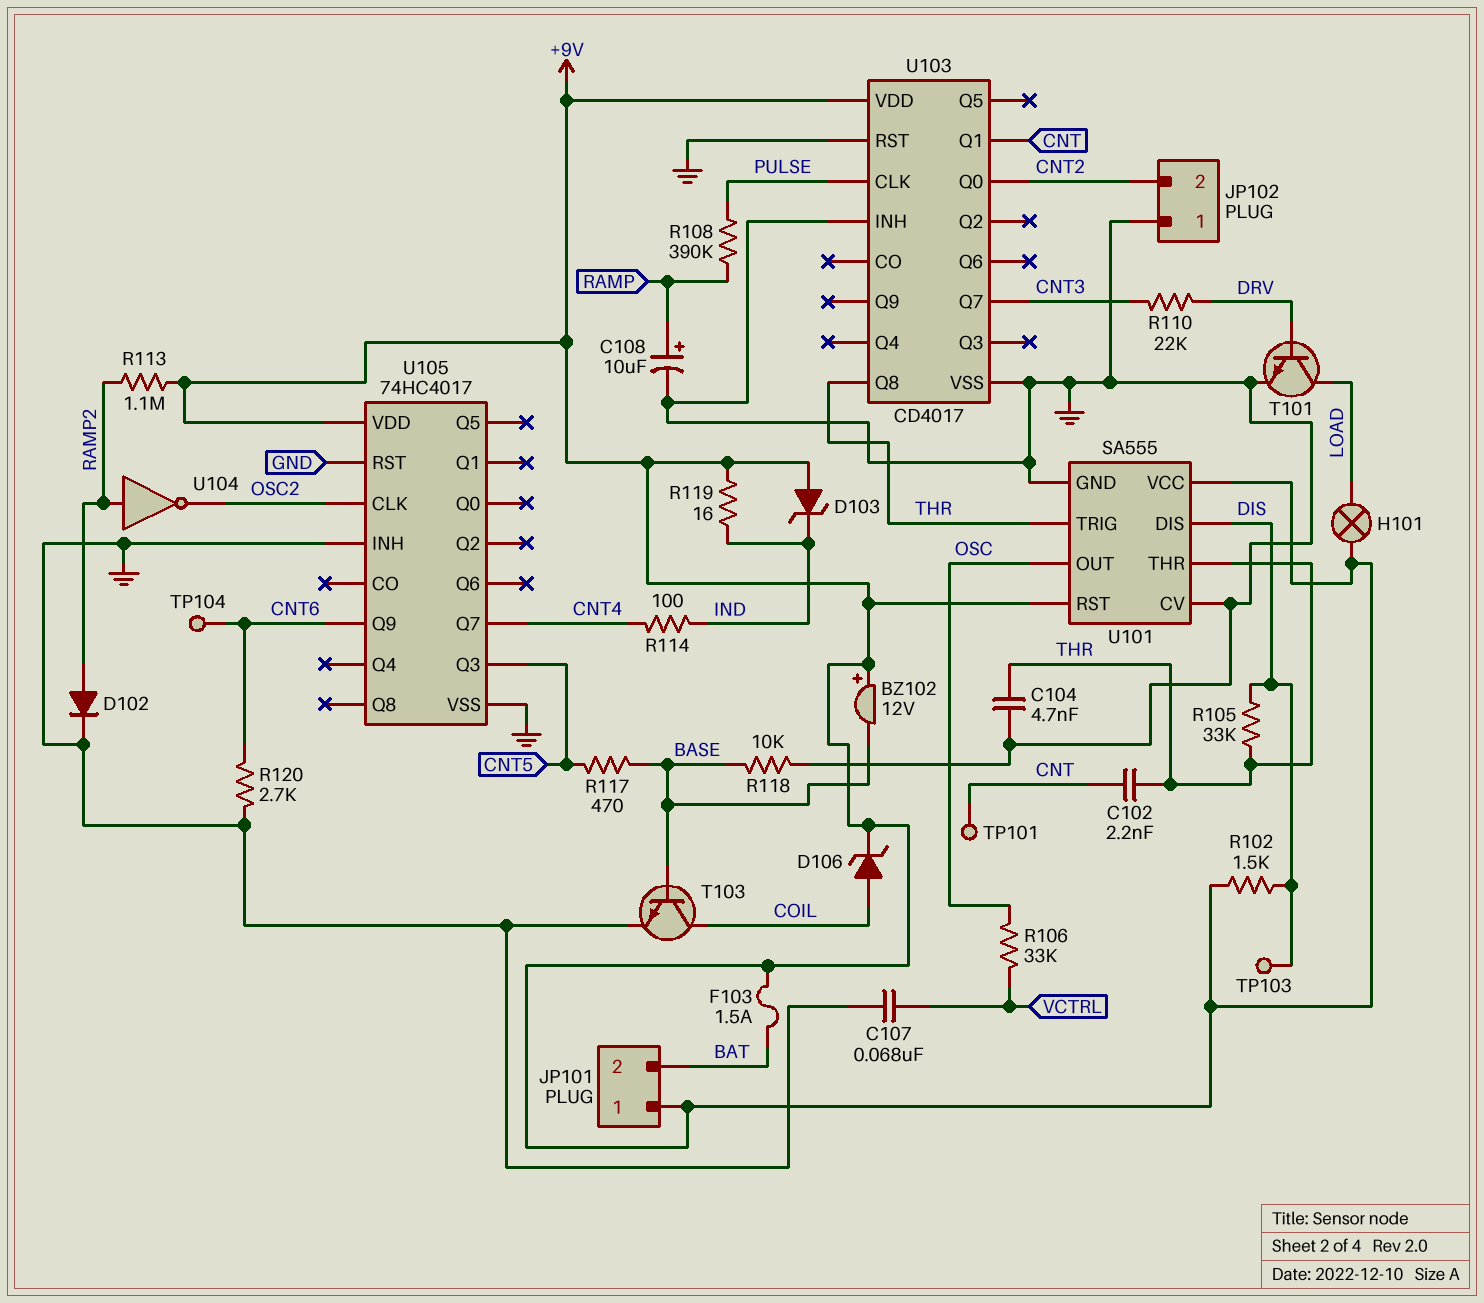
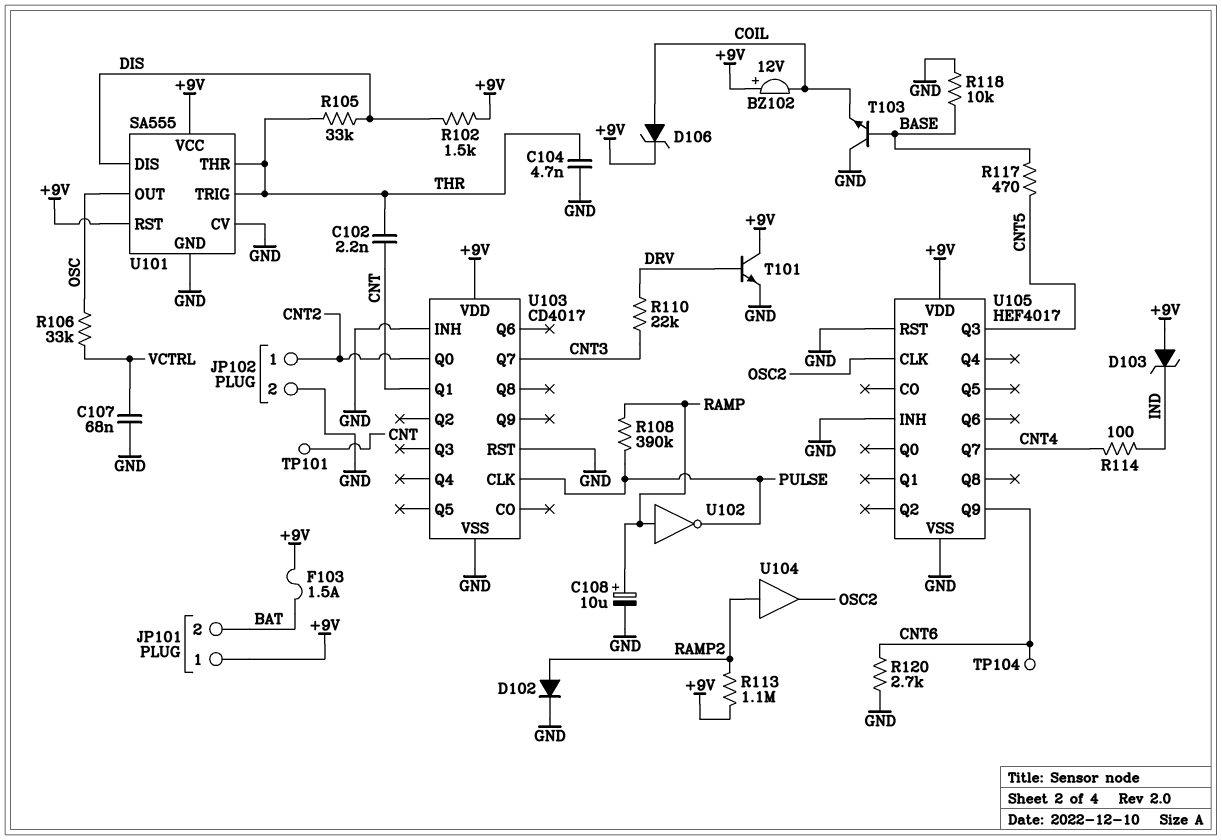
BZ102: buzzer 12V (plus +9V, minus BASE) -> buzzer 12V (plus +9V, minus COIL)
H101: lamp (+9V, LOAD) -> none
JP102 pin 1: GND -> CNT2
JP102 pin 2: CNT2 -> GND
R119: 16 (+9V, IND) -> none
T101: NPN (B DRV, C LOAD, E GND) -> NPN (B DRV, C +9V, E GND)
T103: NPN (B BASE, C COIL, E GND) -> NPN (B BASE, C GND, E COIL)
TP103: test point (DIS) -> none
U102: none -> NOT (in RAMP, out PULSE)
U103 pin Q8: THR -> none
U104: NOT (in RAMP2, out OSC2) -> buffer (in RAMP2, out OSC2)
U105: 74HC4017 -> HEF4017

